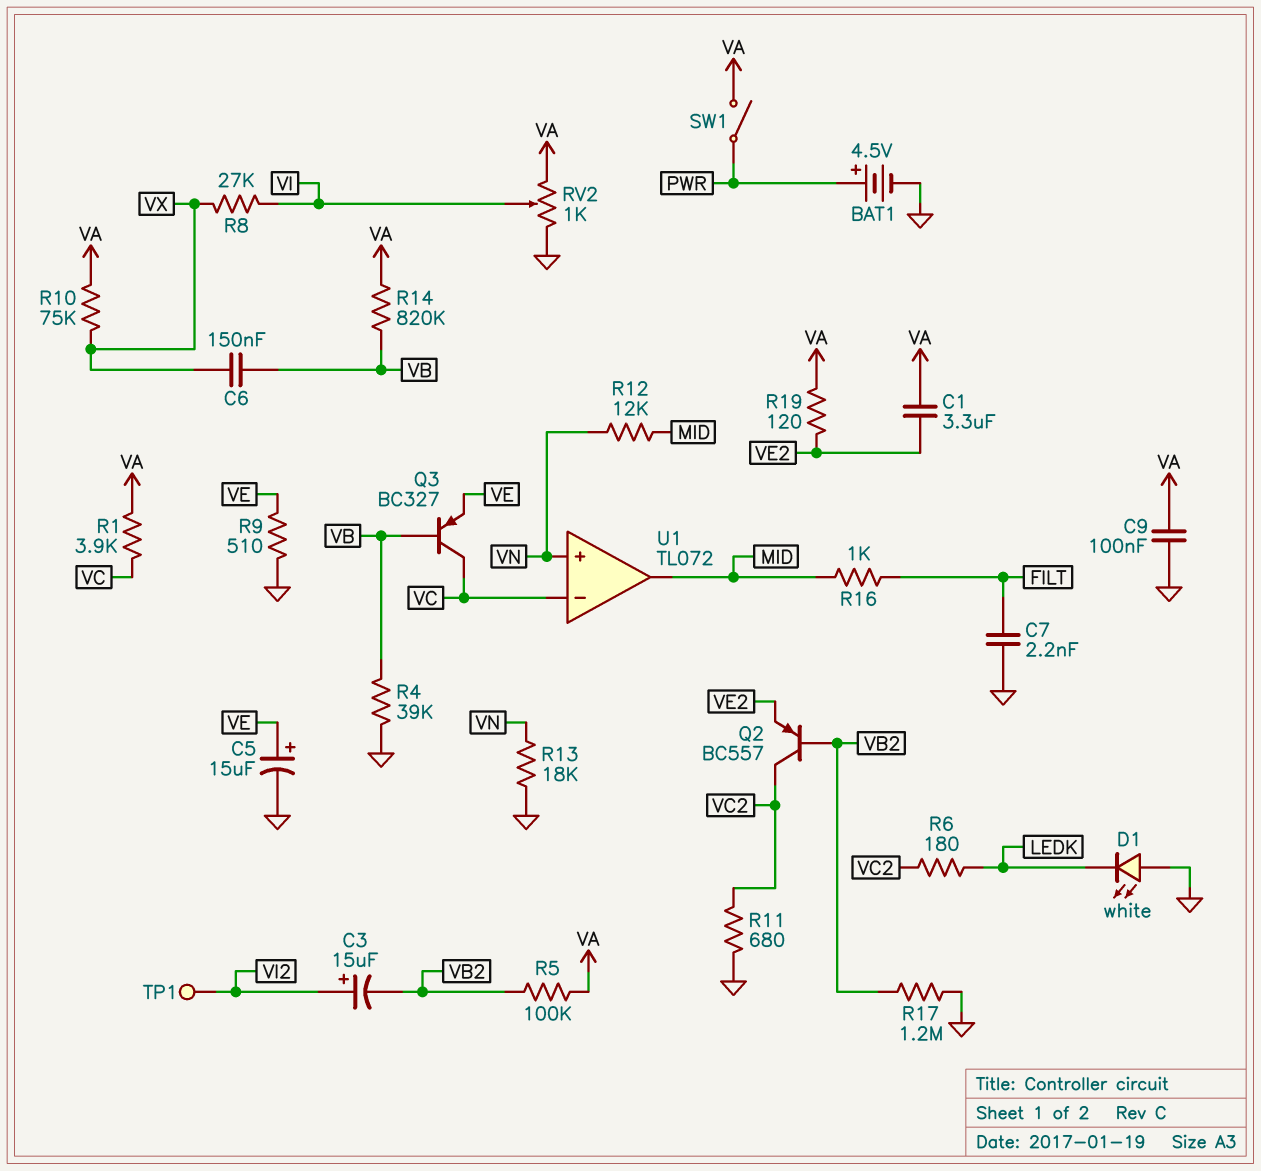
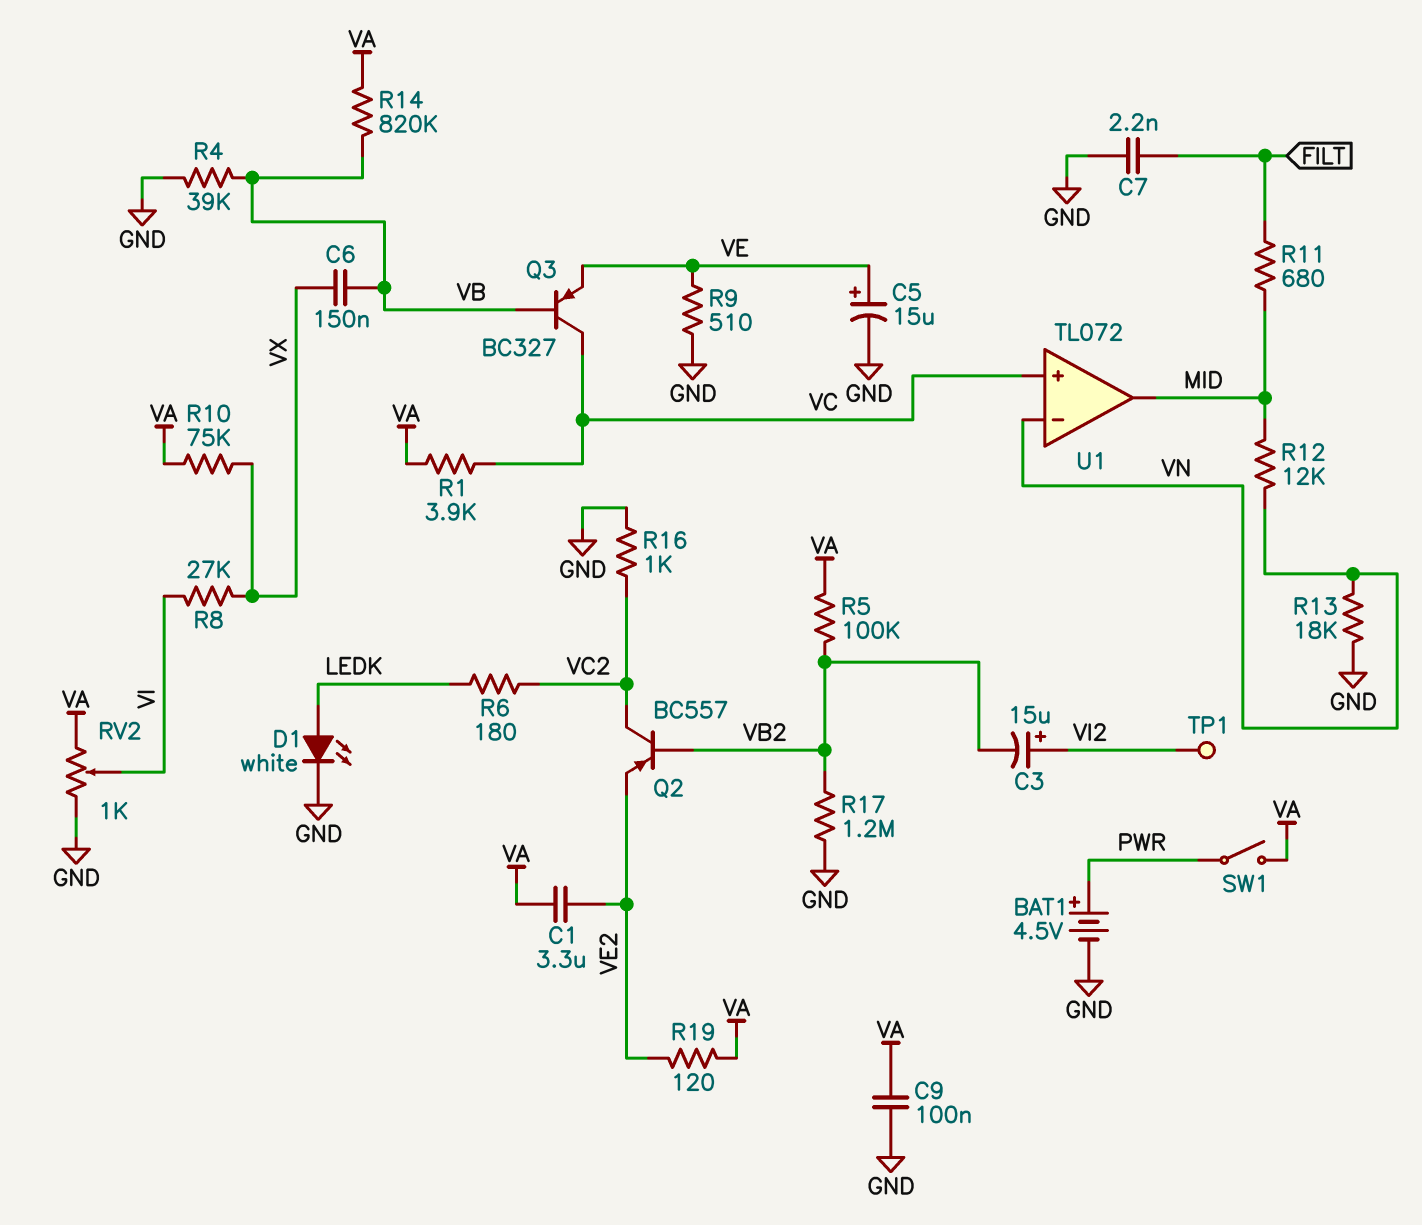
D1: LED white (A GND, K LEDK) -> LED white (A LEDK, K GND)
R11: 680 (GND, VC2) -> 680 (FILT, MID)
R16: 1k (FILT, MID) -> 1k (GND, VC2)
U1 pin in+: VN -> VC
U1 pin in-: VC -> VN

